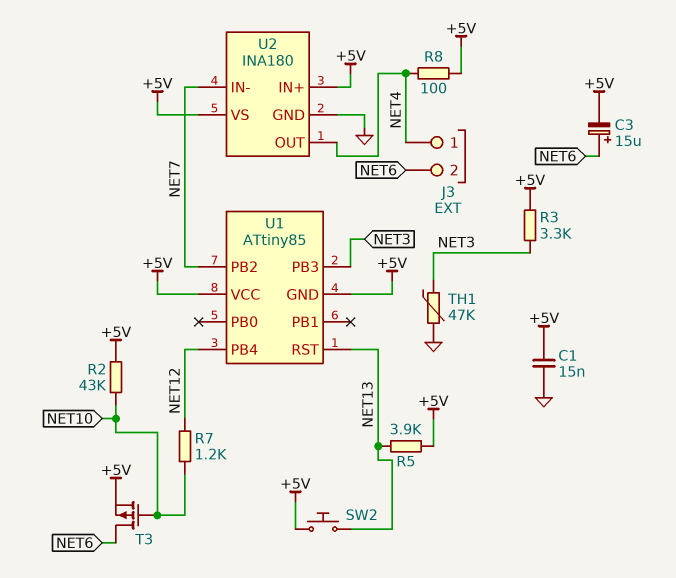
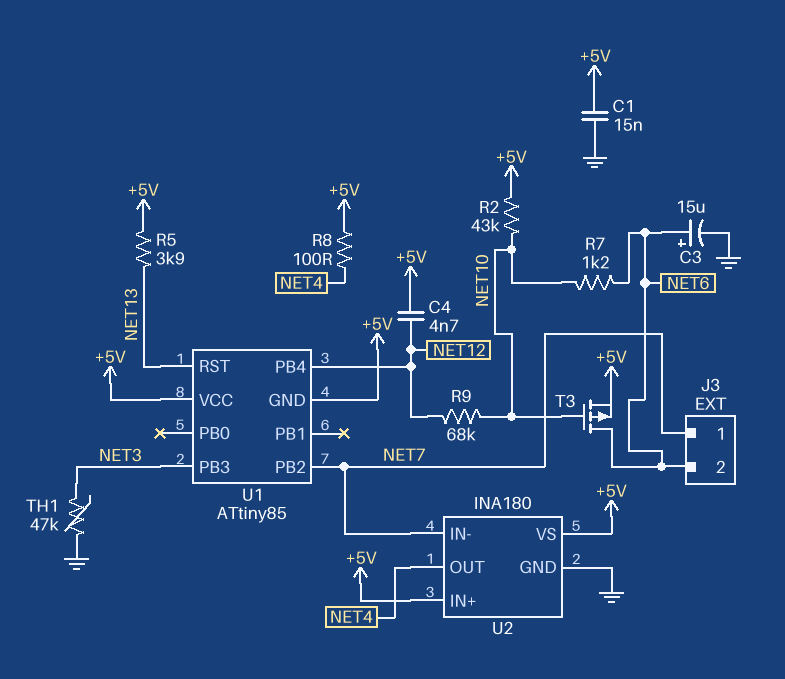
C3: 15uF (plus NET6, minus +5V) -> 15uF (plus NET6, minus GND)
C4: none -> 4.7nF (+5V, NET12)
J3 pin 1: NET4 -> NET7
R3: 3.3k (+5V, NET3) -> none
R7: 1.2k (NET10, NET12) -> 1.2k (NET6, NET10)
R9: none -> 68k (NET10, NET12)
SW2: button (+5V, NET13) -> none

